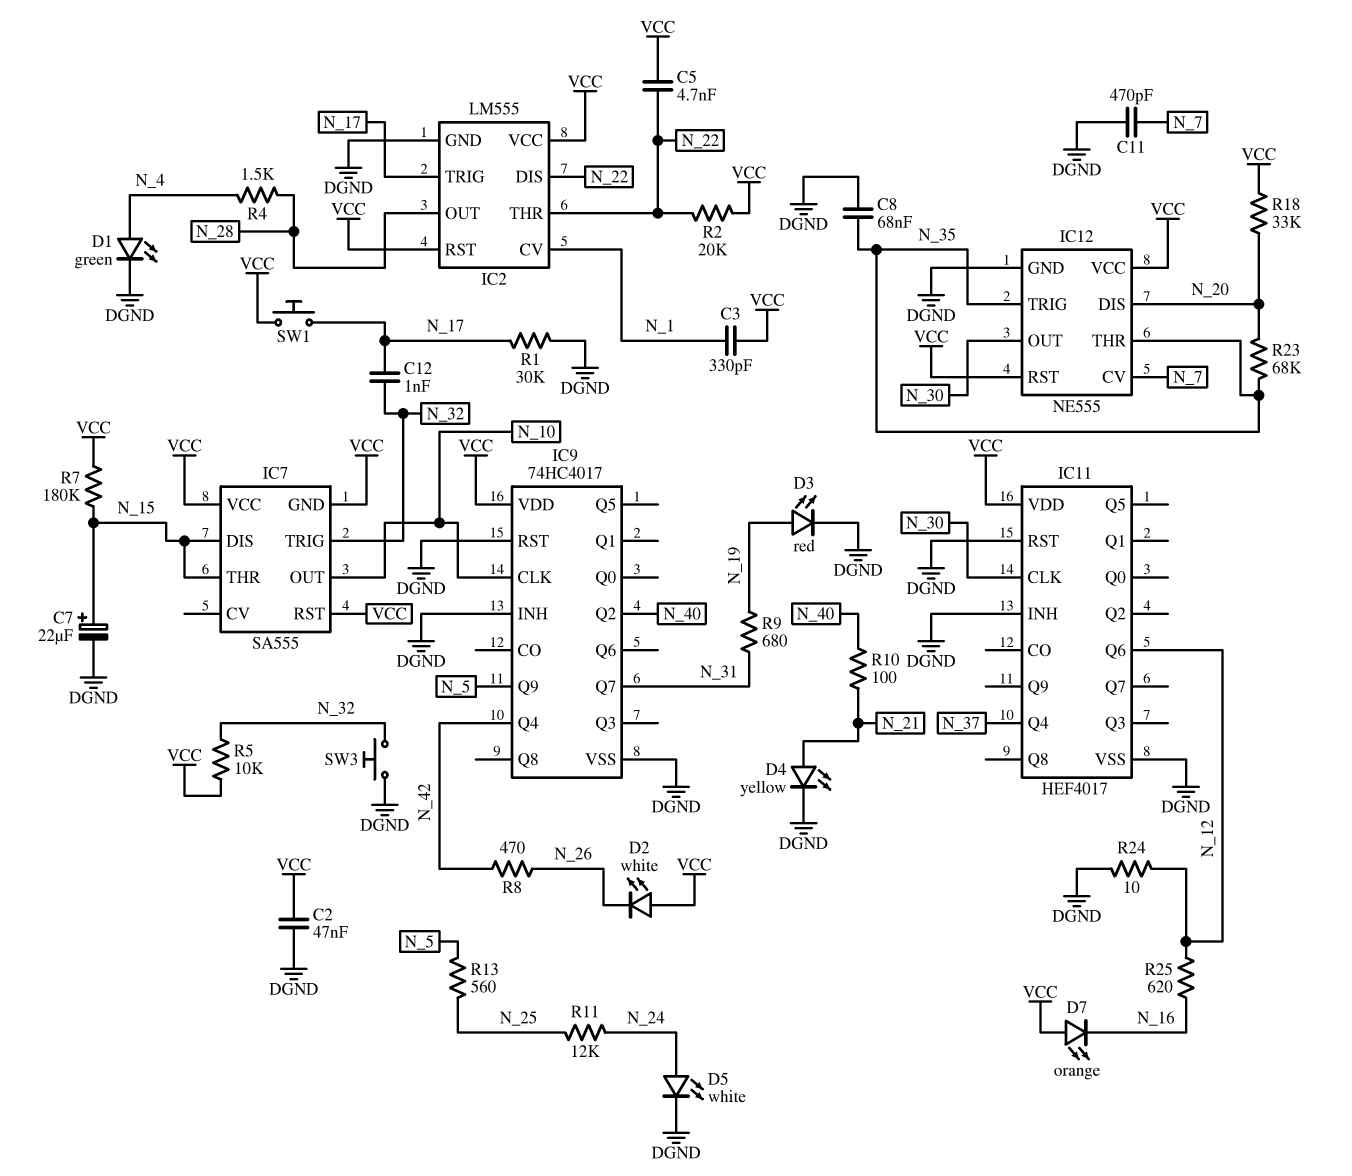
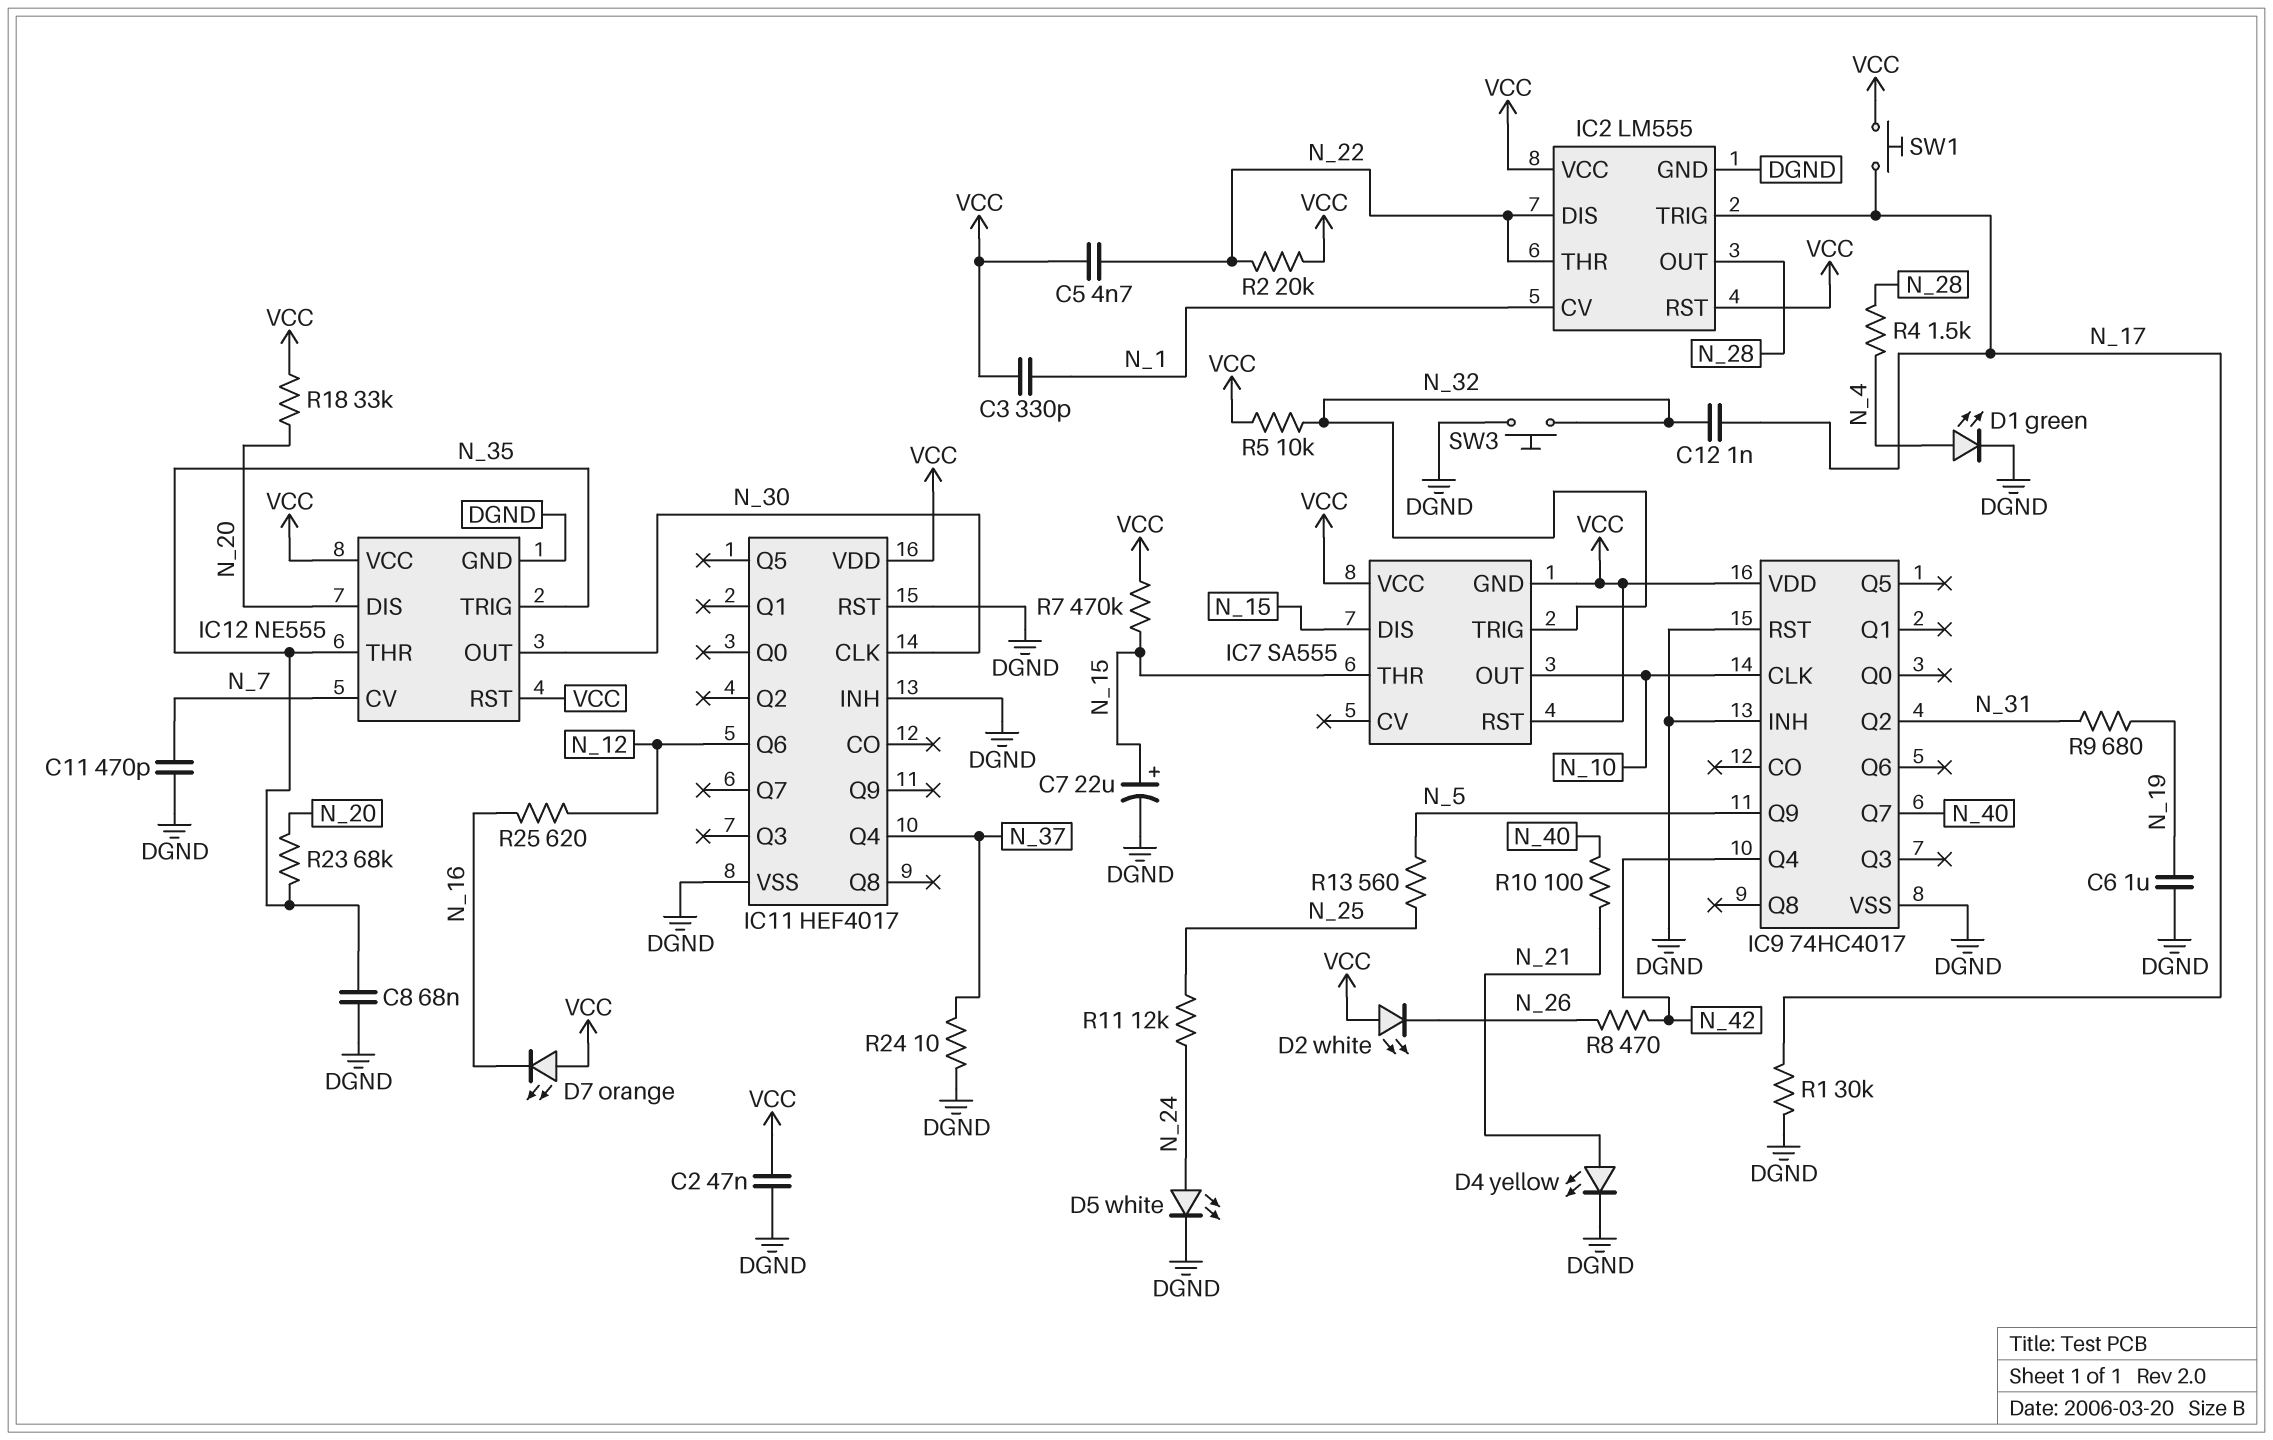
C6: none -> 1uF (DGND, N_19)
D3: LED red (A N_19, K DGND) -> none
IC9 pin Q2: N_40 -> N_31
IC9 pin Q7: N_31 -> N_40
R7: 180k (N_15, VCC) -> 470k (N_15, VCC)
R24: 10 (DGND, N_12) -> 10 (DGND, N_37)

